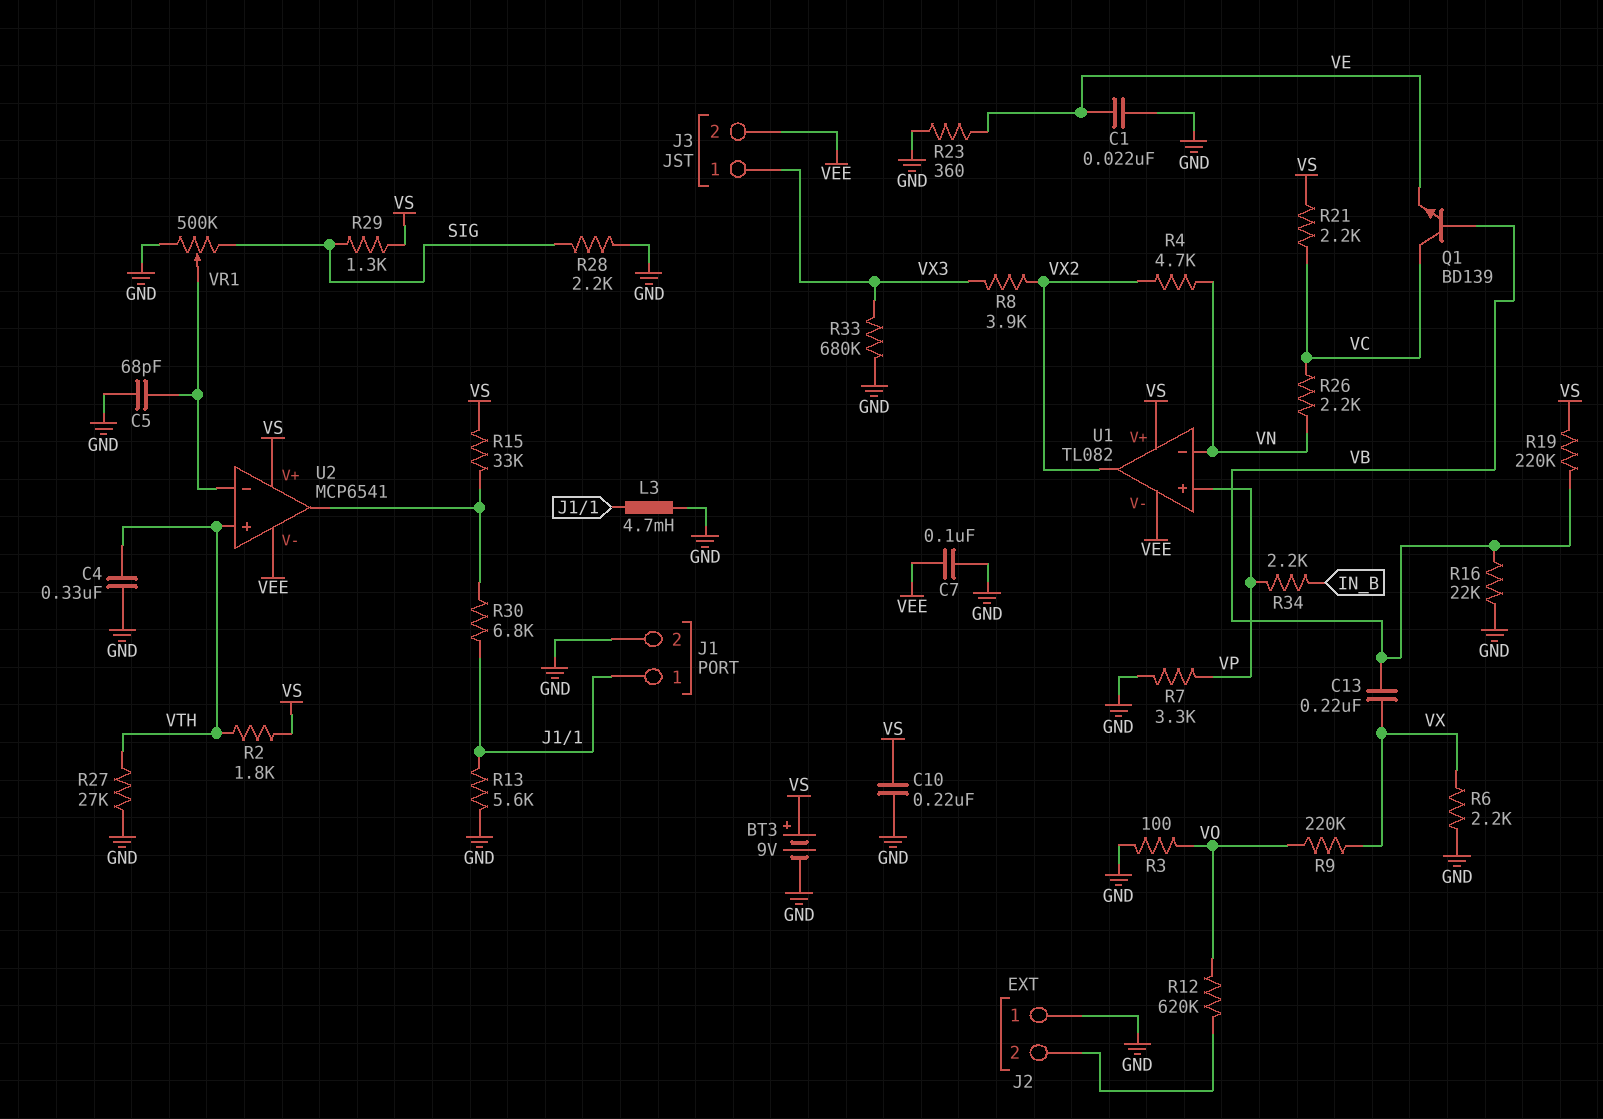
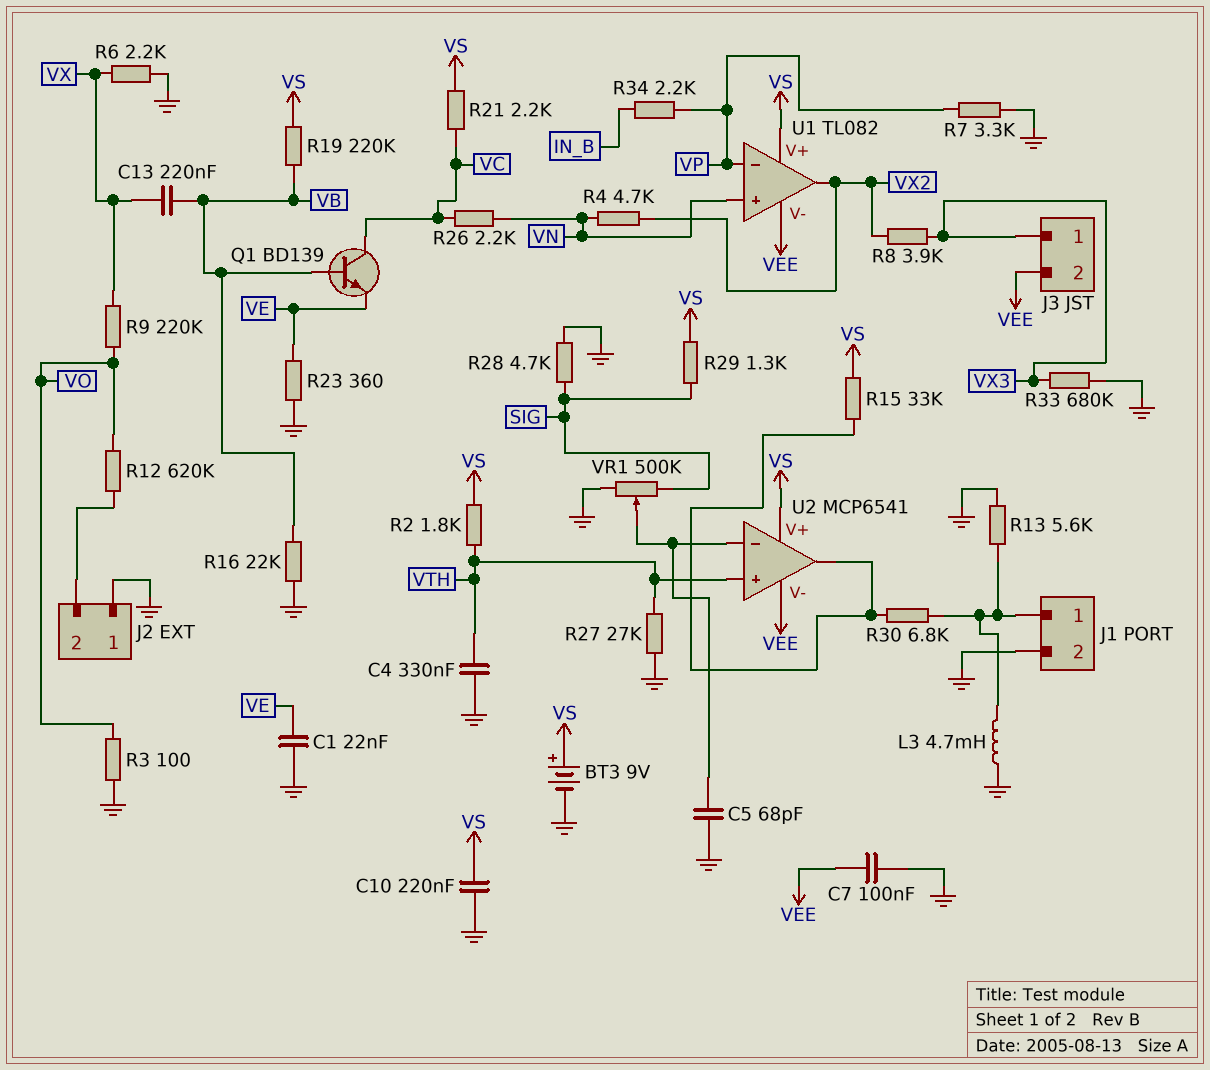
R28: 2.2k (GND, SIG) -> 4.7k (GND, SIG)
U1 pin in+: VP -> VN
U1 pin in-: VN -> VP

